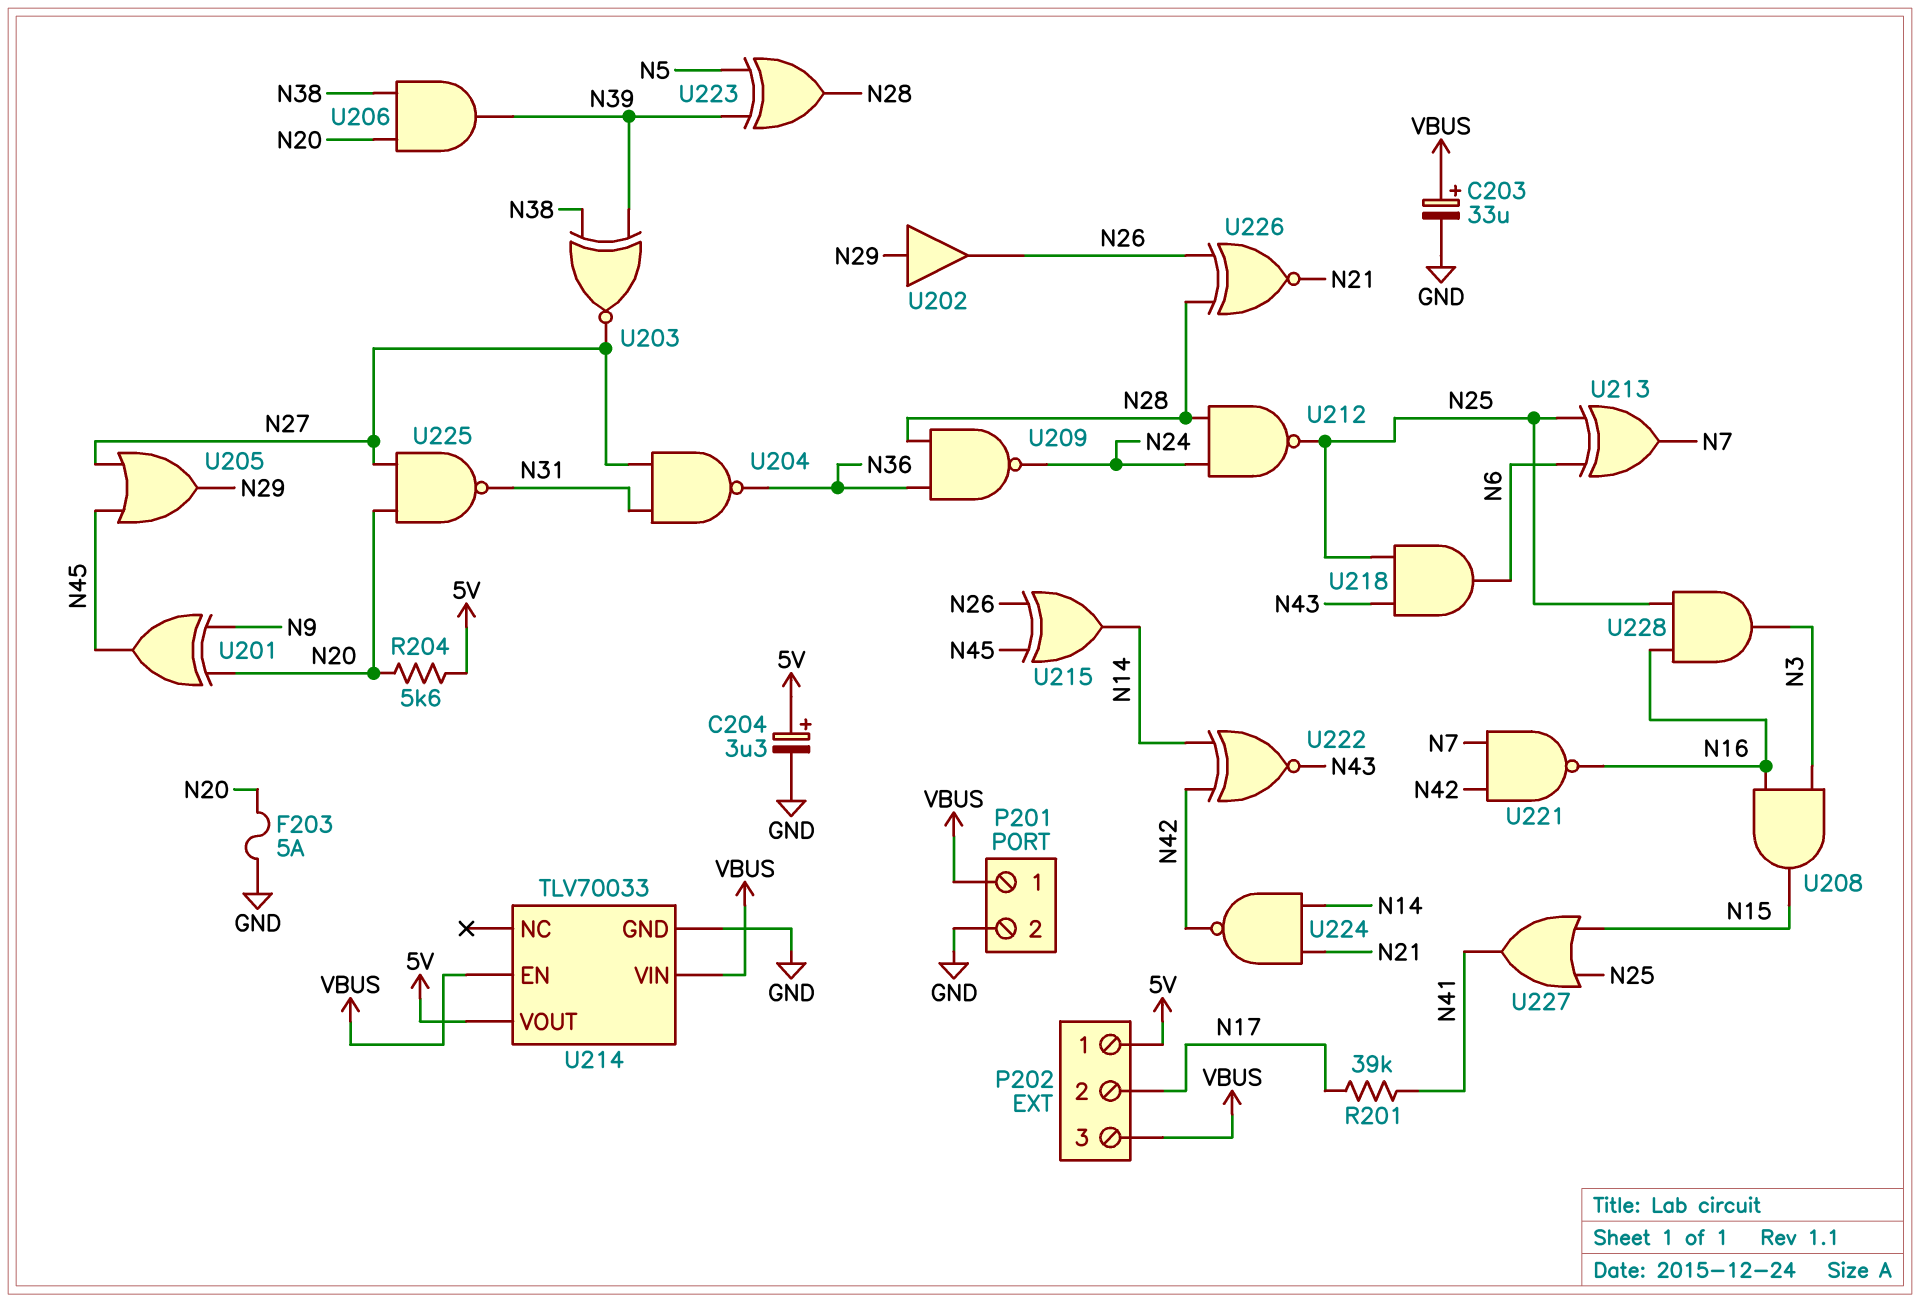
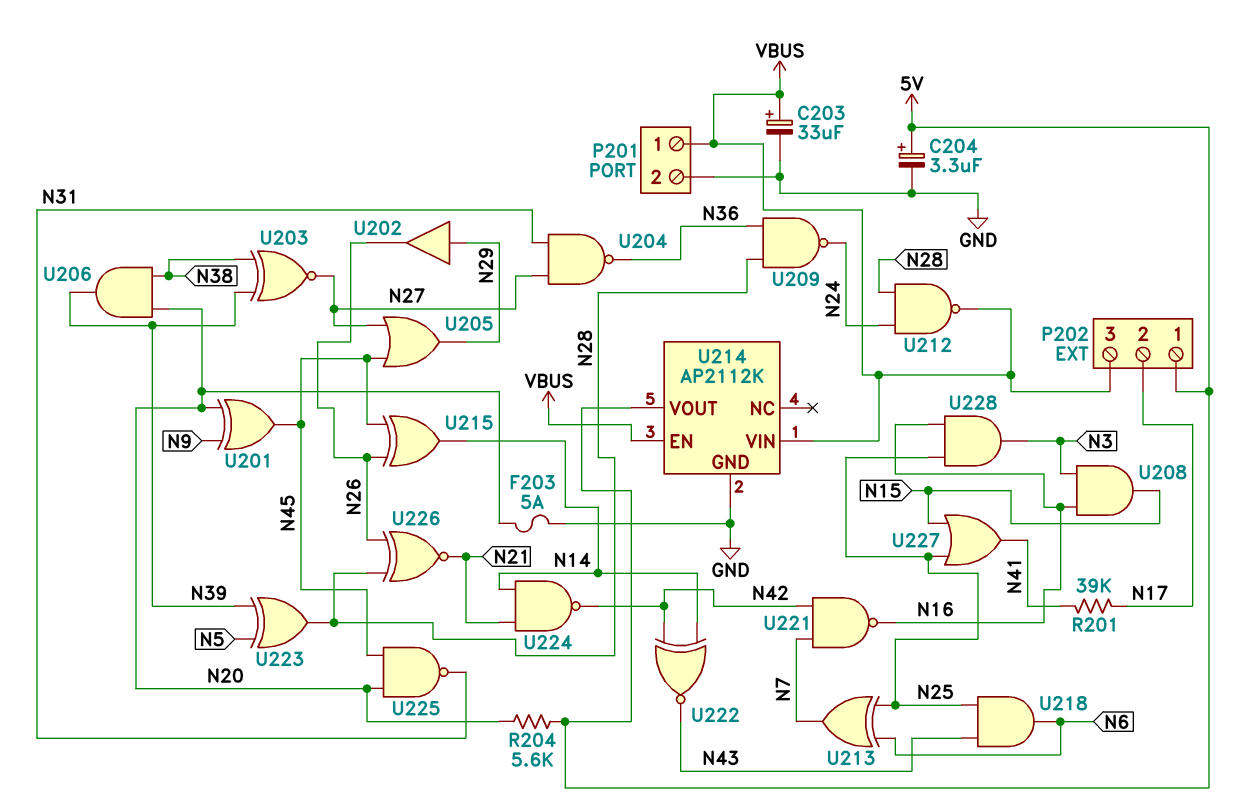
U212: NAND (in N24, in N28, out N25) -> NAND (in N24, in N28, out VBUS)
U214: TLV70033 -> AP2112K
U225: NAND (in N20, in N27, out N31) -> NAND (in N20, in N45, out N31)

